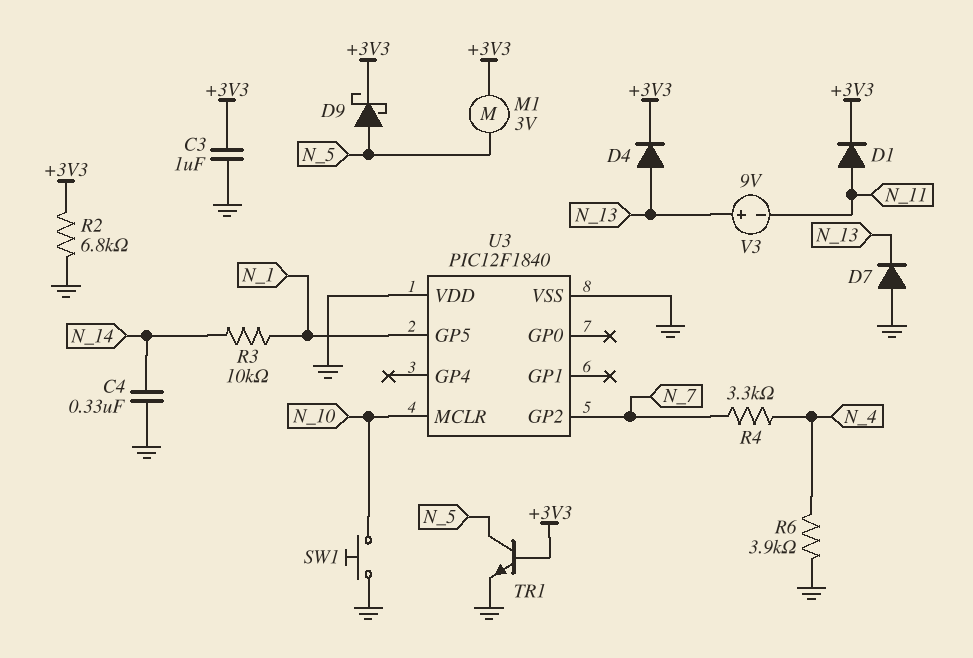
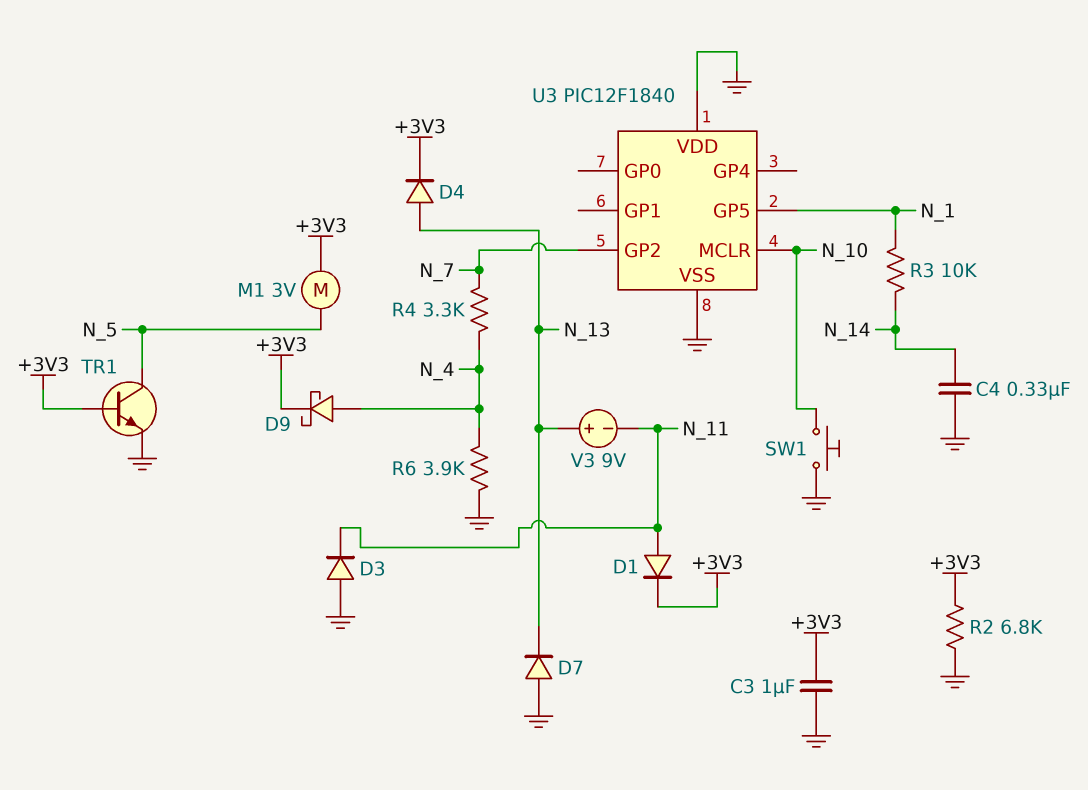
D3: none -> diode (A GND, K N_11)
D9: schottky (A N_5, K +3V3) -> schottky (A N_4, K +3V3)

